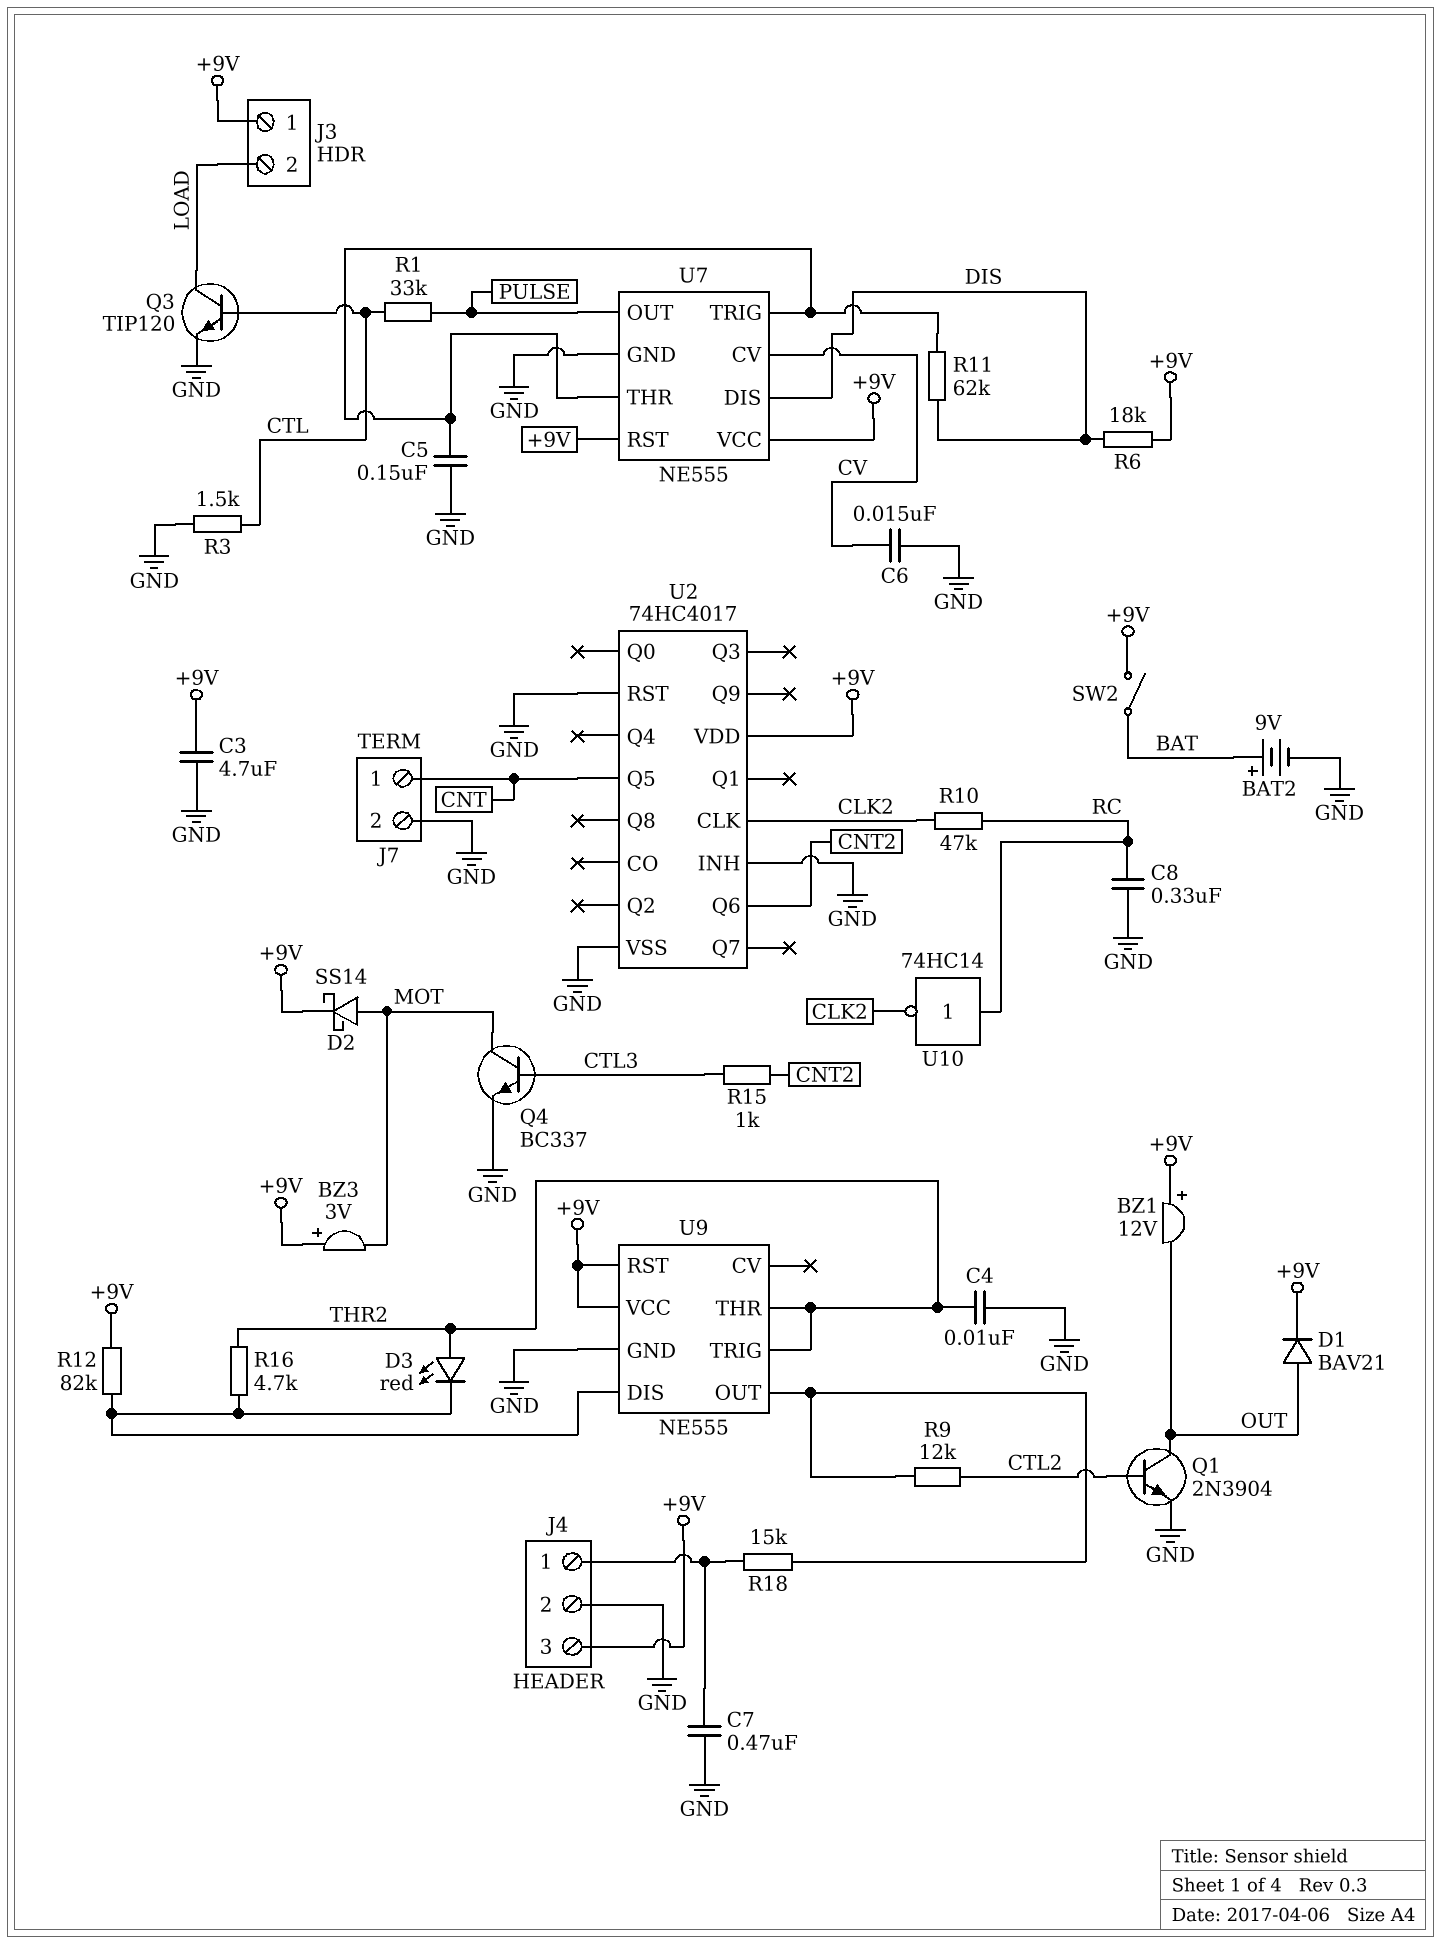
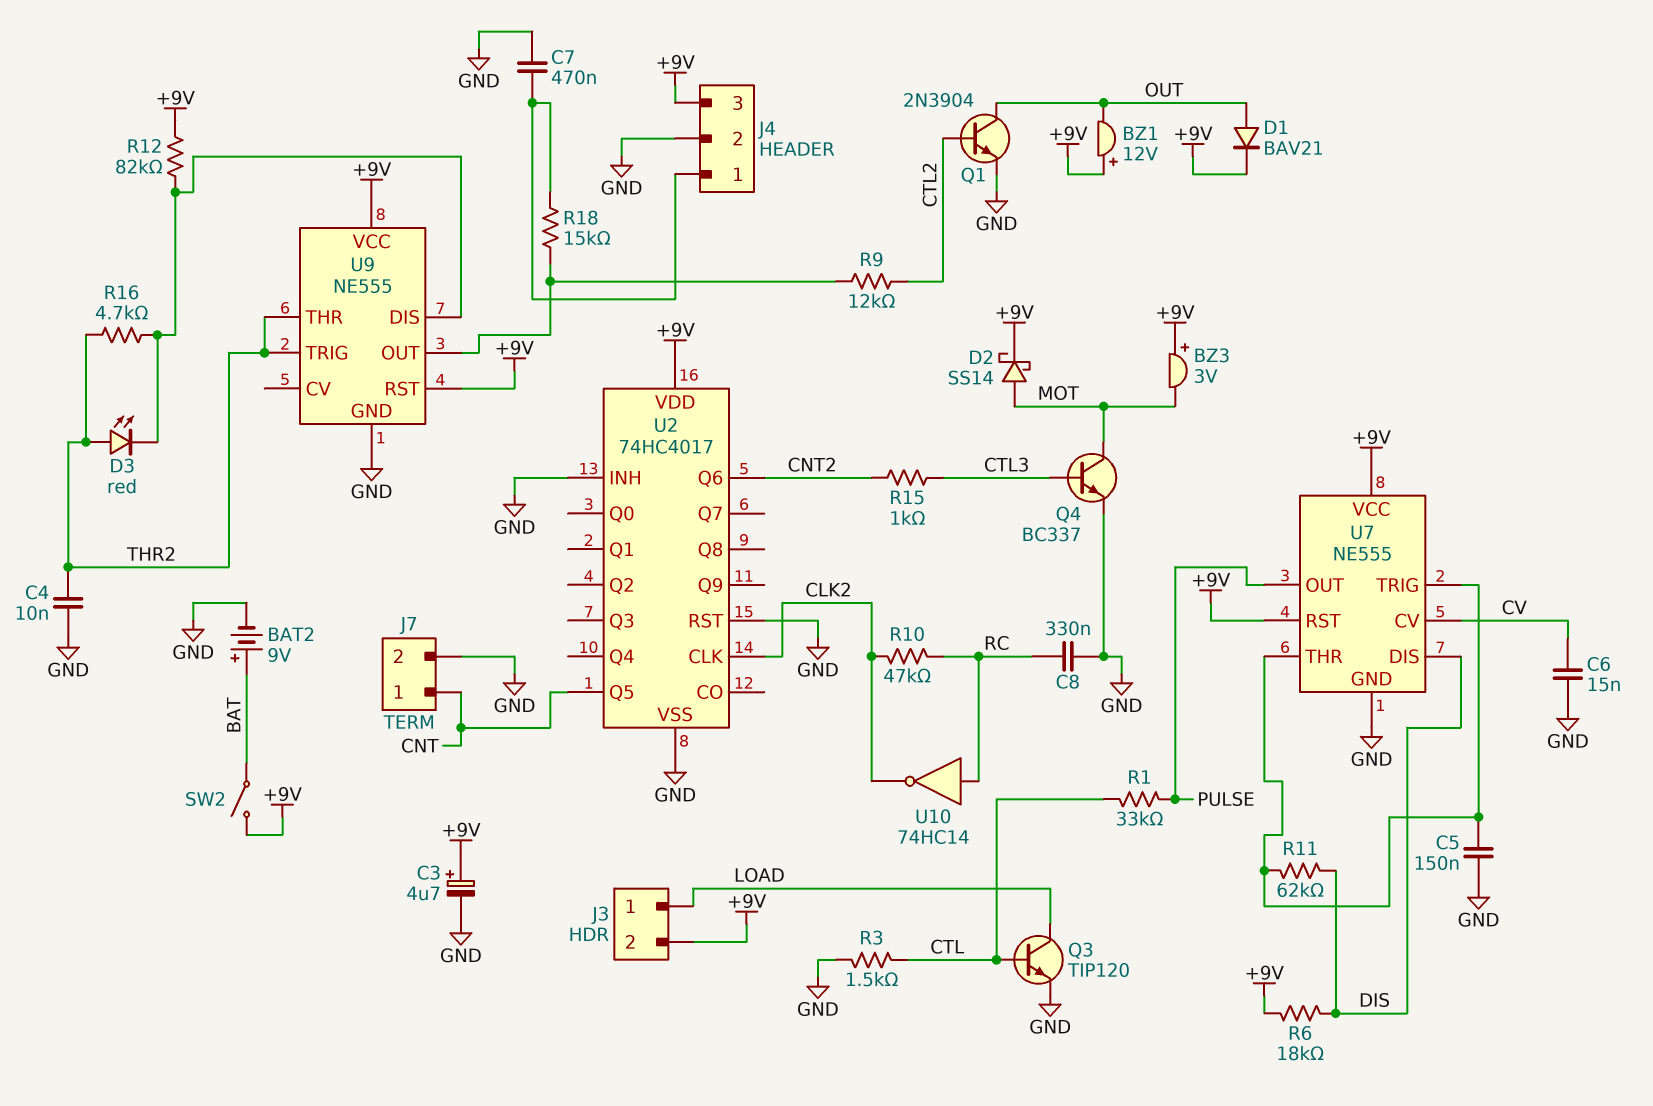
C3: 4.7uF (+9V, GND) -> 4.7uF (plus +9V, minus GND)
J3 pin 1: +9V -> LOAD
J3 pin 2: LOAD -> +9V

